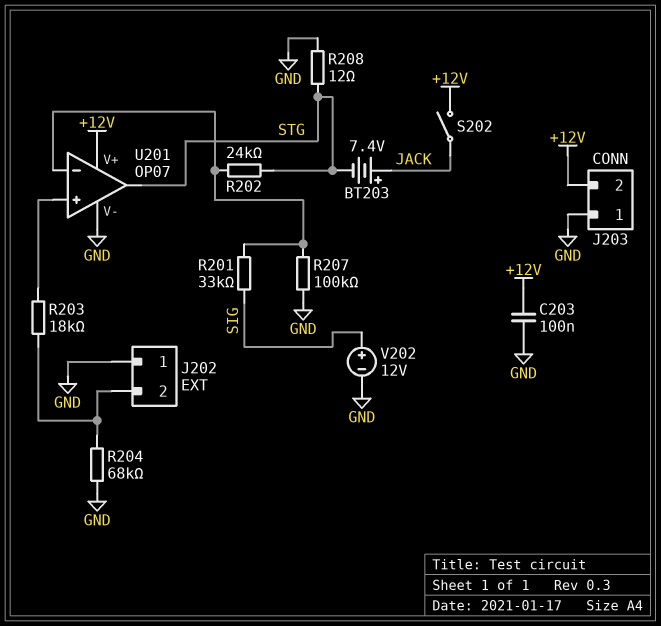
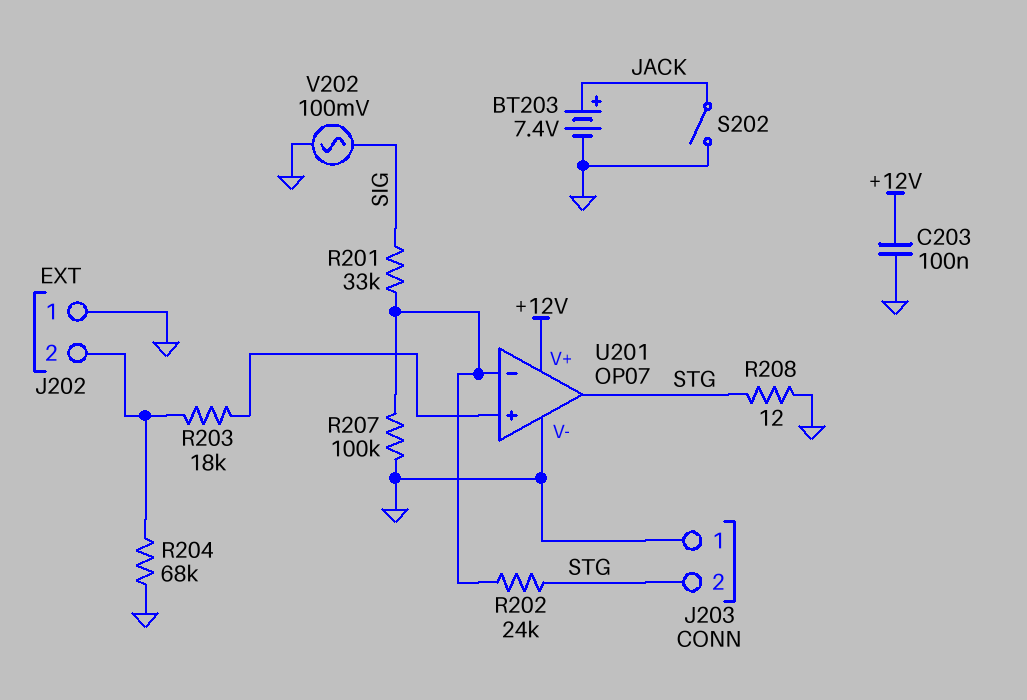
BT203: 7.4V (plus JACK, minus STG) -> 7.4V (plus JACK, minus GND)
J203 pin 2: +12V -> STG
S202: switch (+12V, JACK) -> switch (GND, JACK)
V202: 12V (plus SIG, minus GND) -> AC 100mV (GND, SIG)

